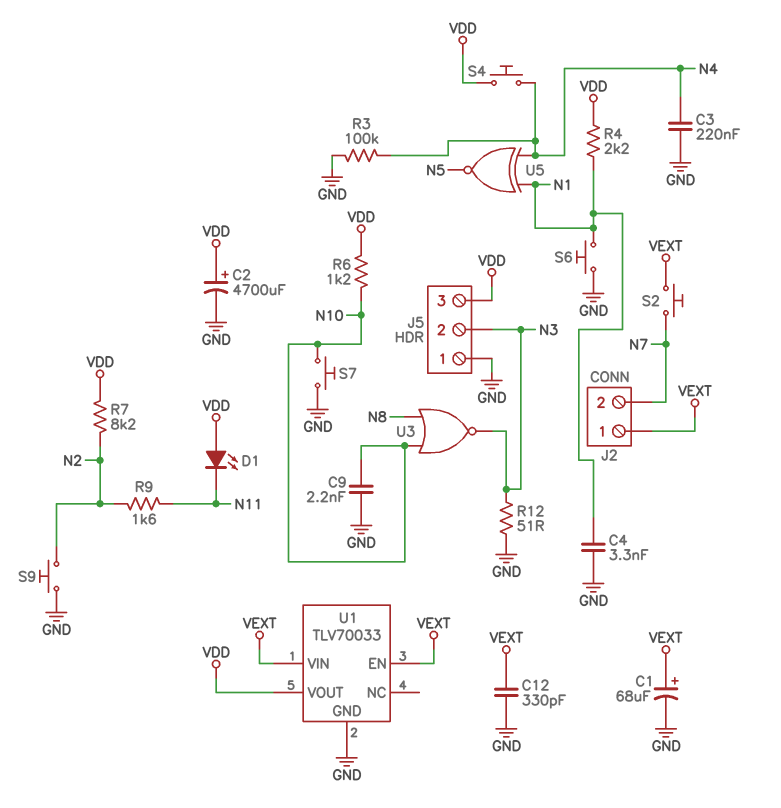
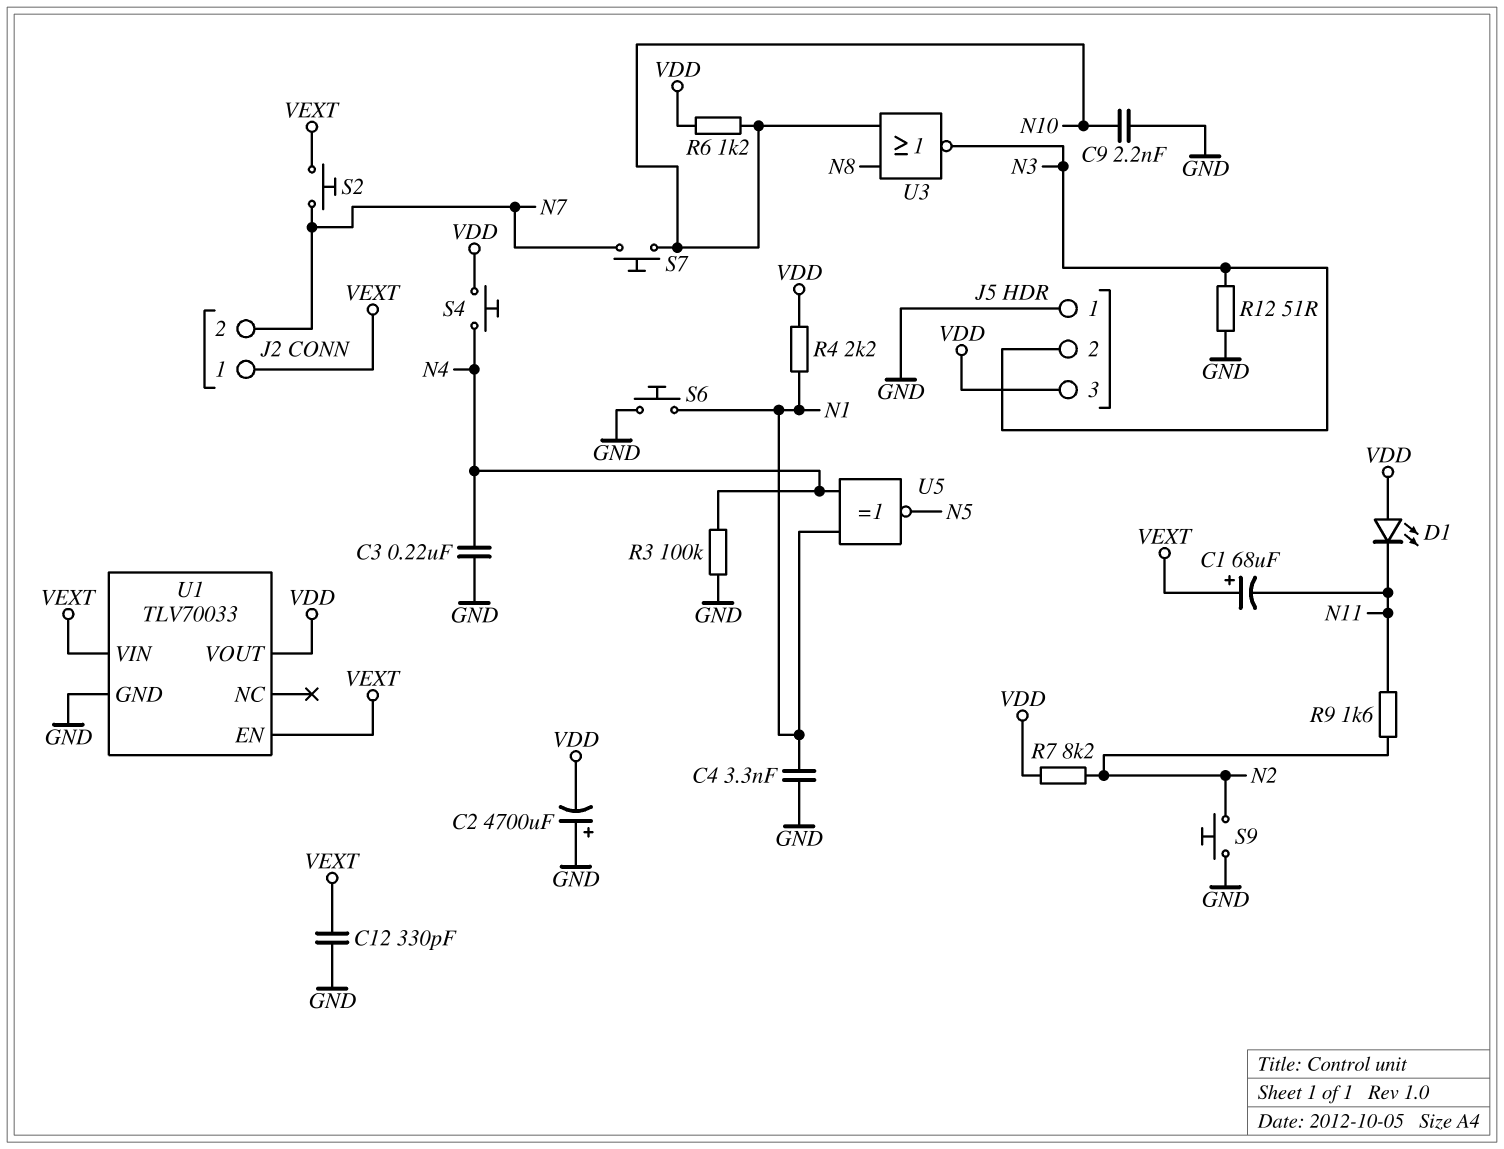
C1: 68uF (plus VEXT, minus GND) -> 68uF (plus VEXT, minus N11)
C2: 4700uF (plus VDD, minus GND) -> 4700uF (plus GND, minus VDD)
S7: button (GND, N10) -> button (N7, N10)

